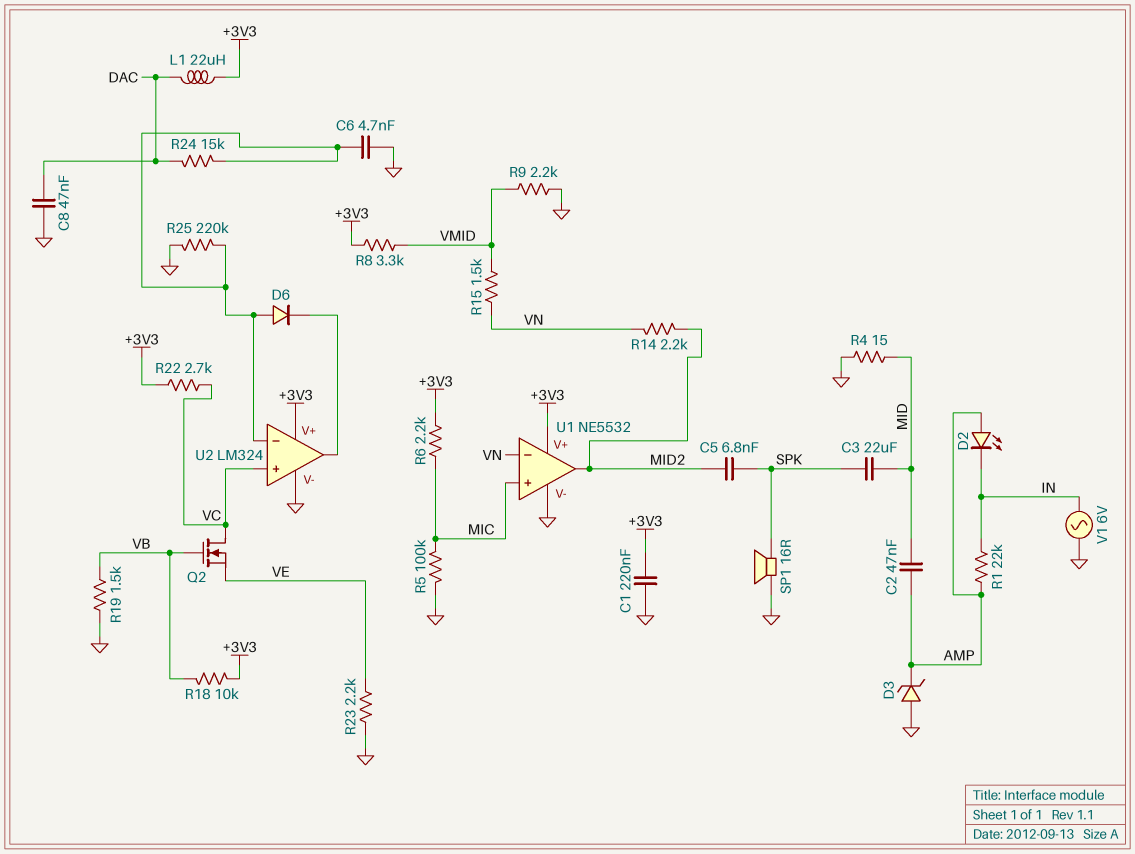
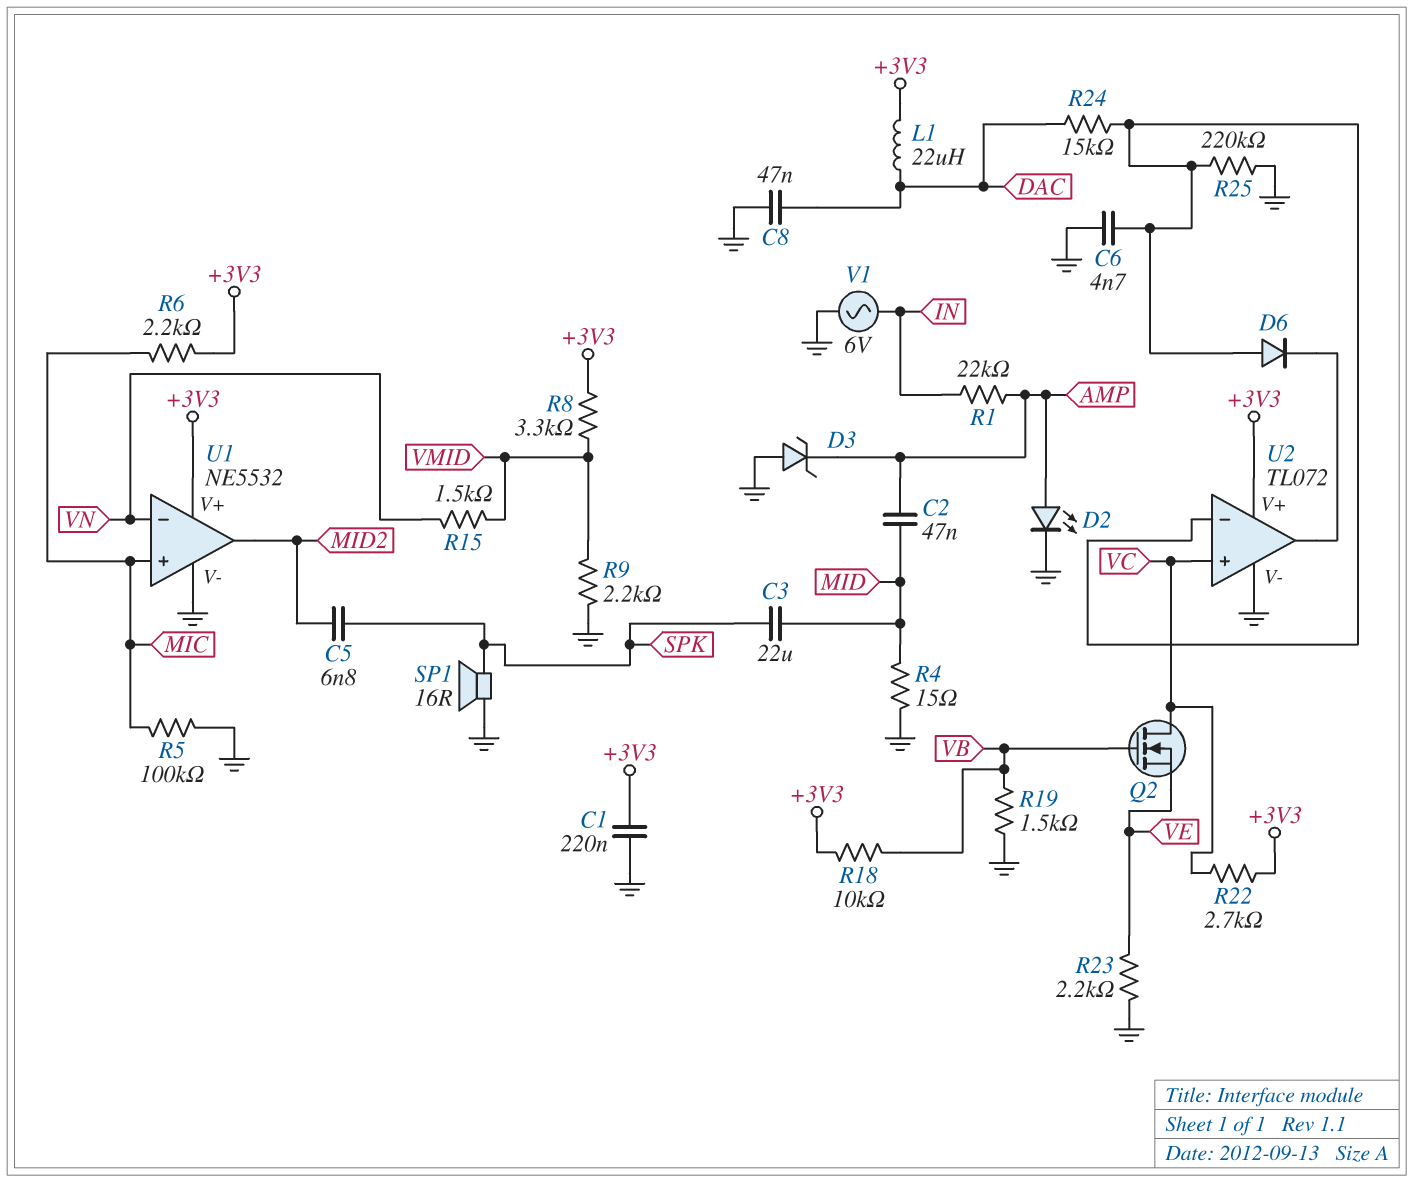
D2: LED (A AMP, K IN) -> LED (A AMP, K GND)
R14: 2.2k (MID2, VN) -> none
U2: LM324 -> TL072

